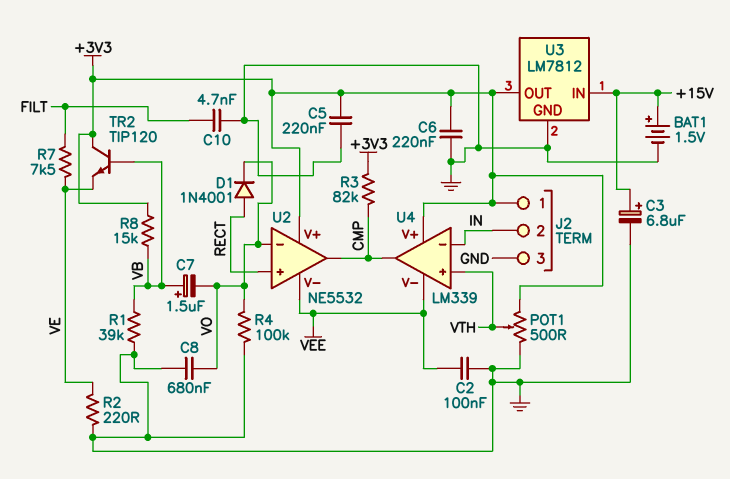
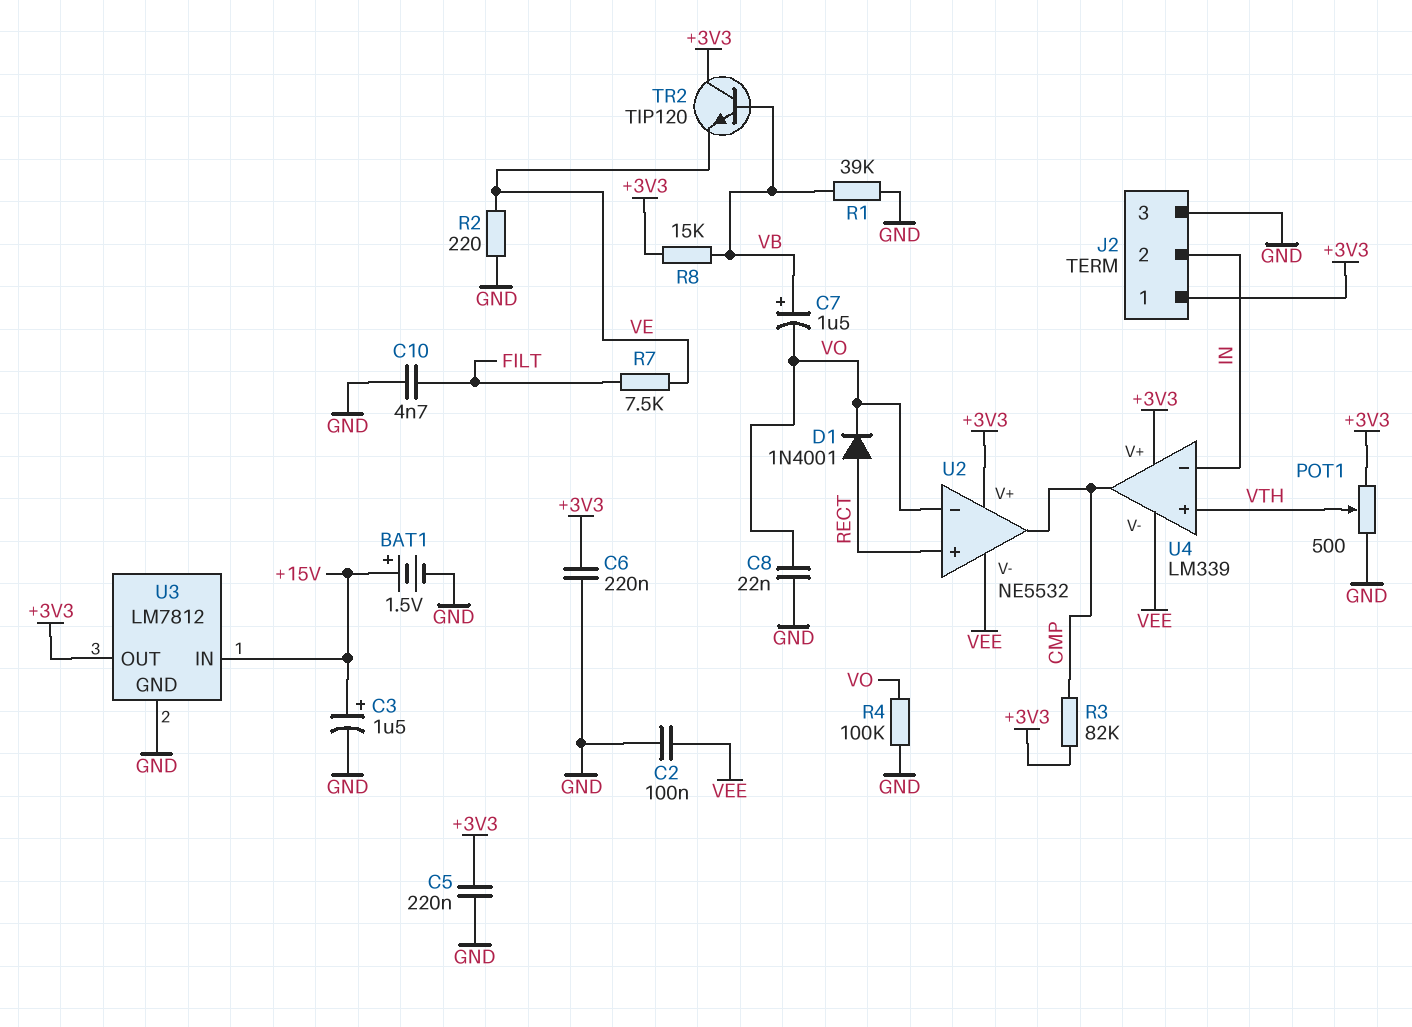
C3: 6.8uF (plus +15V, minus GND) -> 1.5uF (plus +15V, minus GND)
C8: 680nF (GND, VO) -> 22nF (GND, VO)

